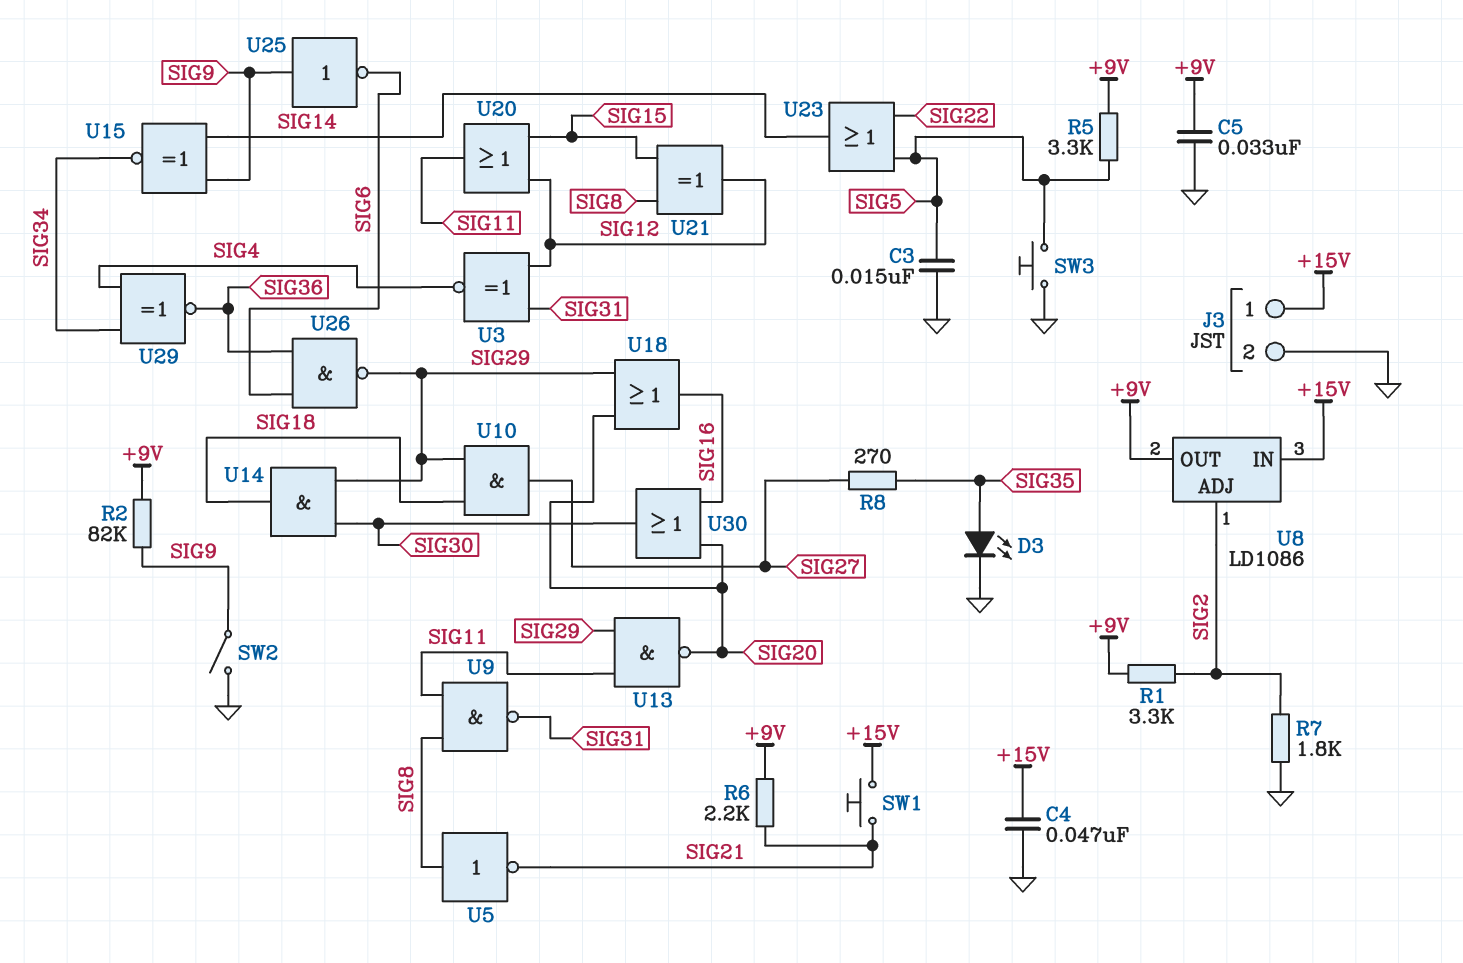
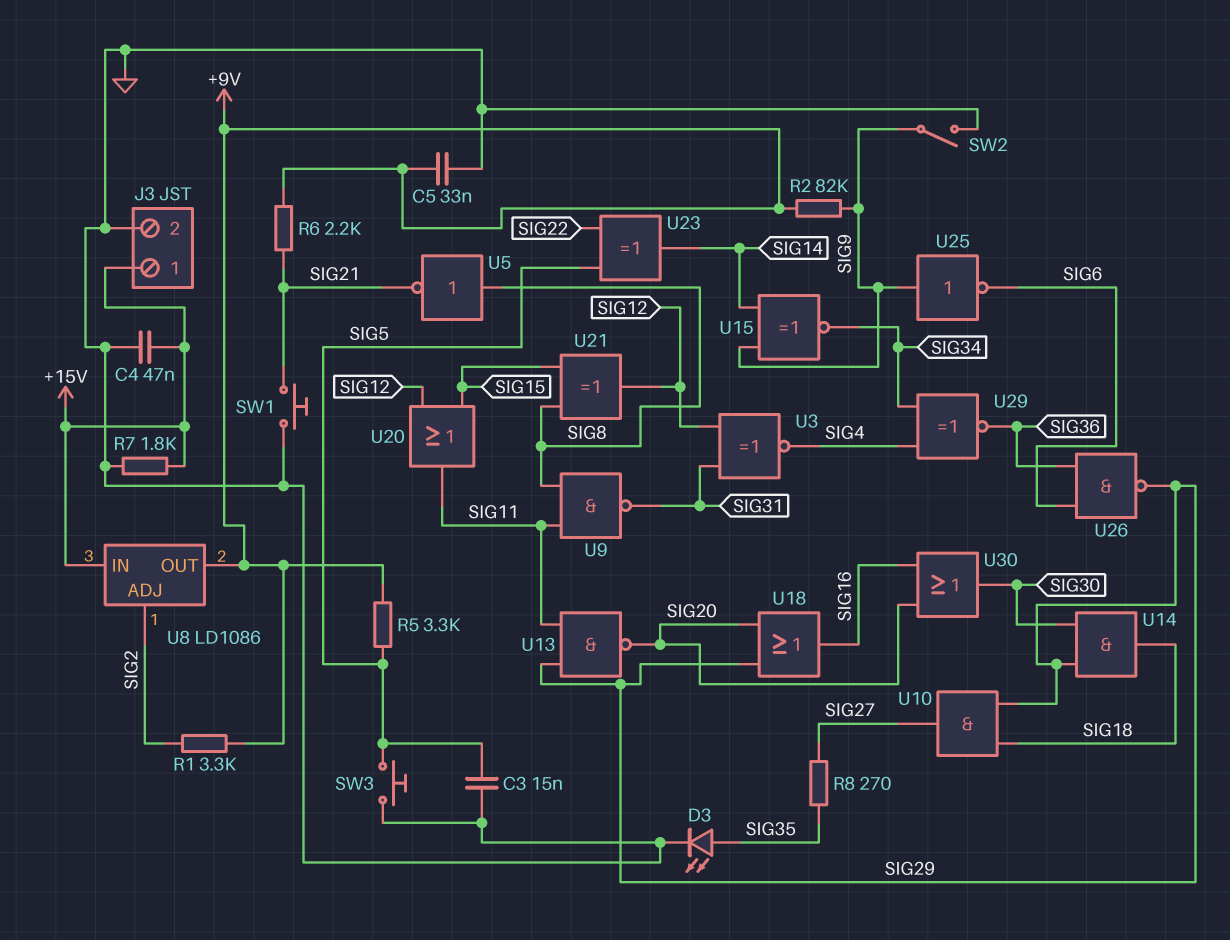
R7: 1.8k (GND, SIG2) -> 1.8k (+15V, GND)
SW1: button (+15V, SIG21) -> button (GND, SIG21)
U23: OR (in SIG5, in SIG22, out SIG14) -> XOR (in SIG5, in SIG22, out SIG14)

